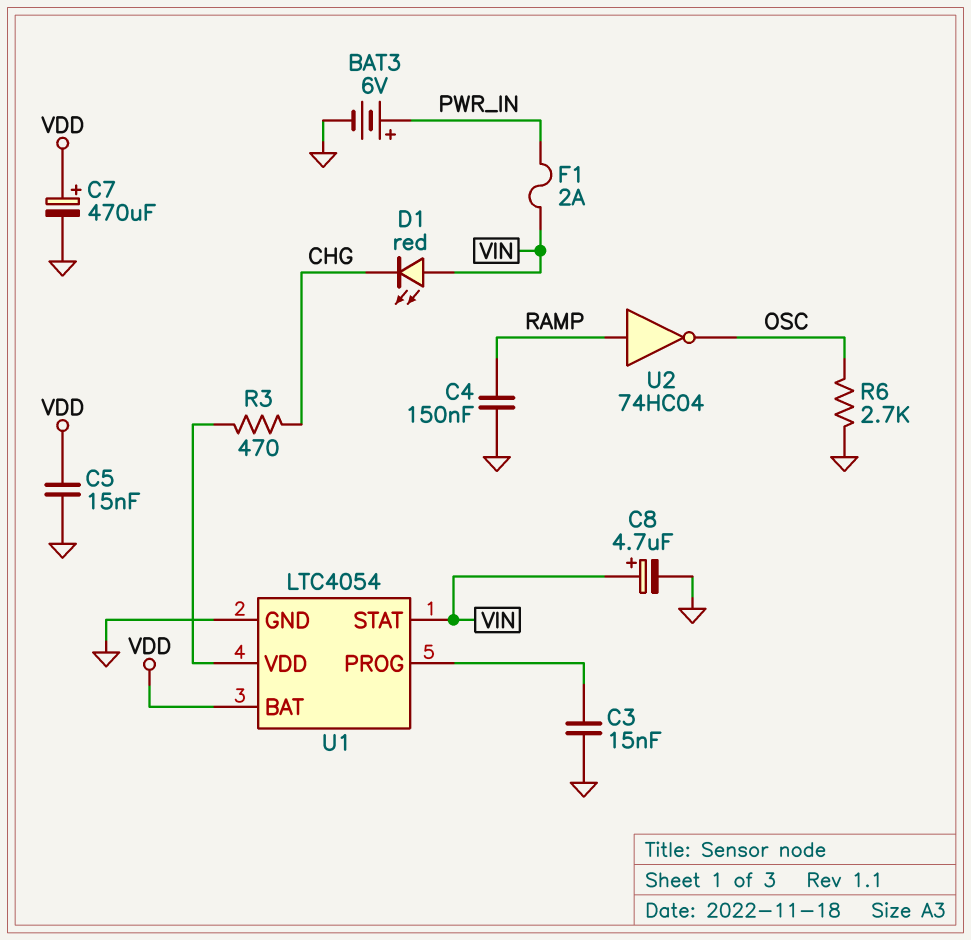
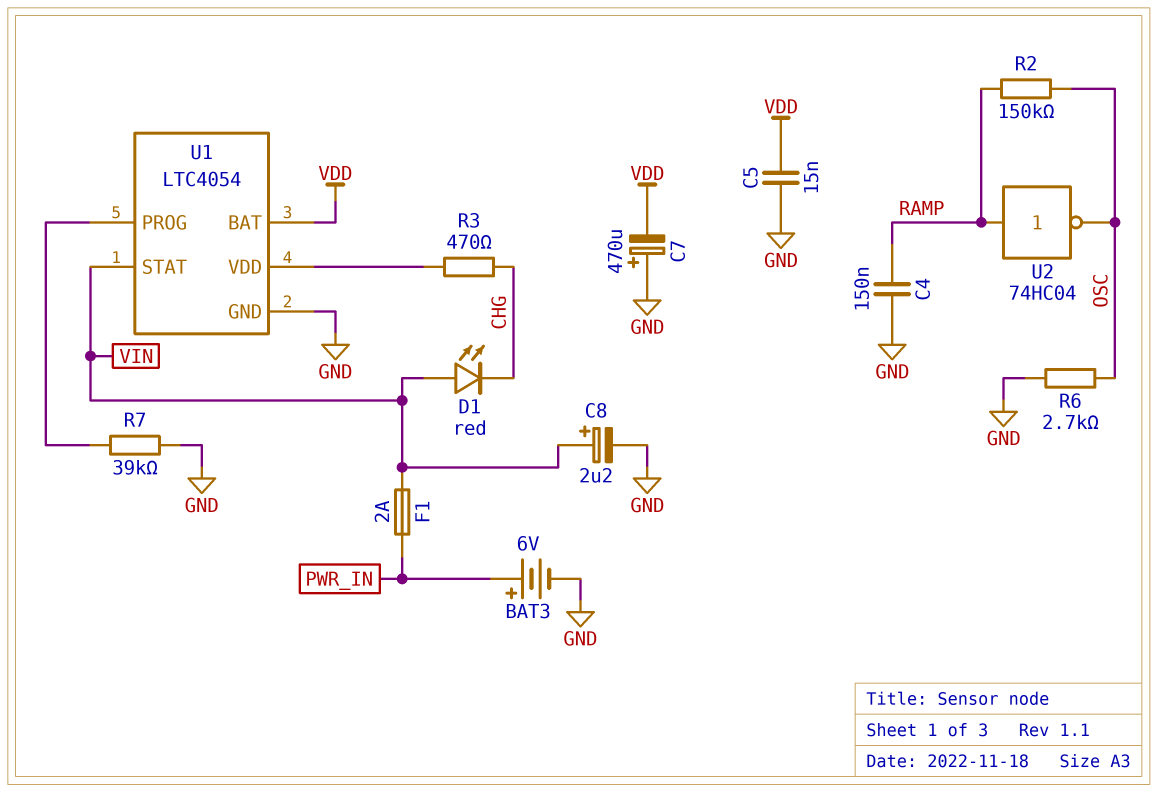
C3: 15nF (GND, U1/PROG) -> none
C7: 470uF (plus VDD, minus GND) -> 470uF (plus GND, minus VDD)
C8: 4.7uF (plus VIN, minus GND) -> 2.2uF (plus VIN, minus GND)
R2: none -> 150k (OSC, RAMP)
R7: none -> 39k (GND, U1/PROG)

